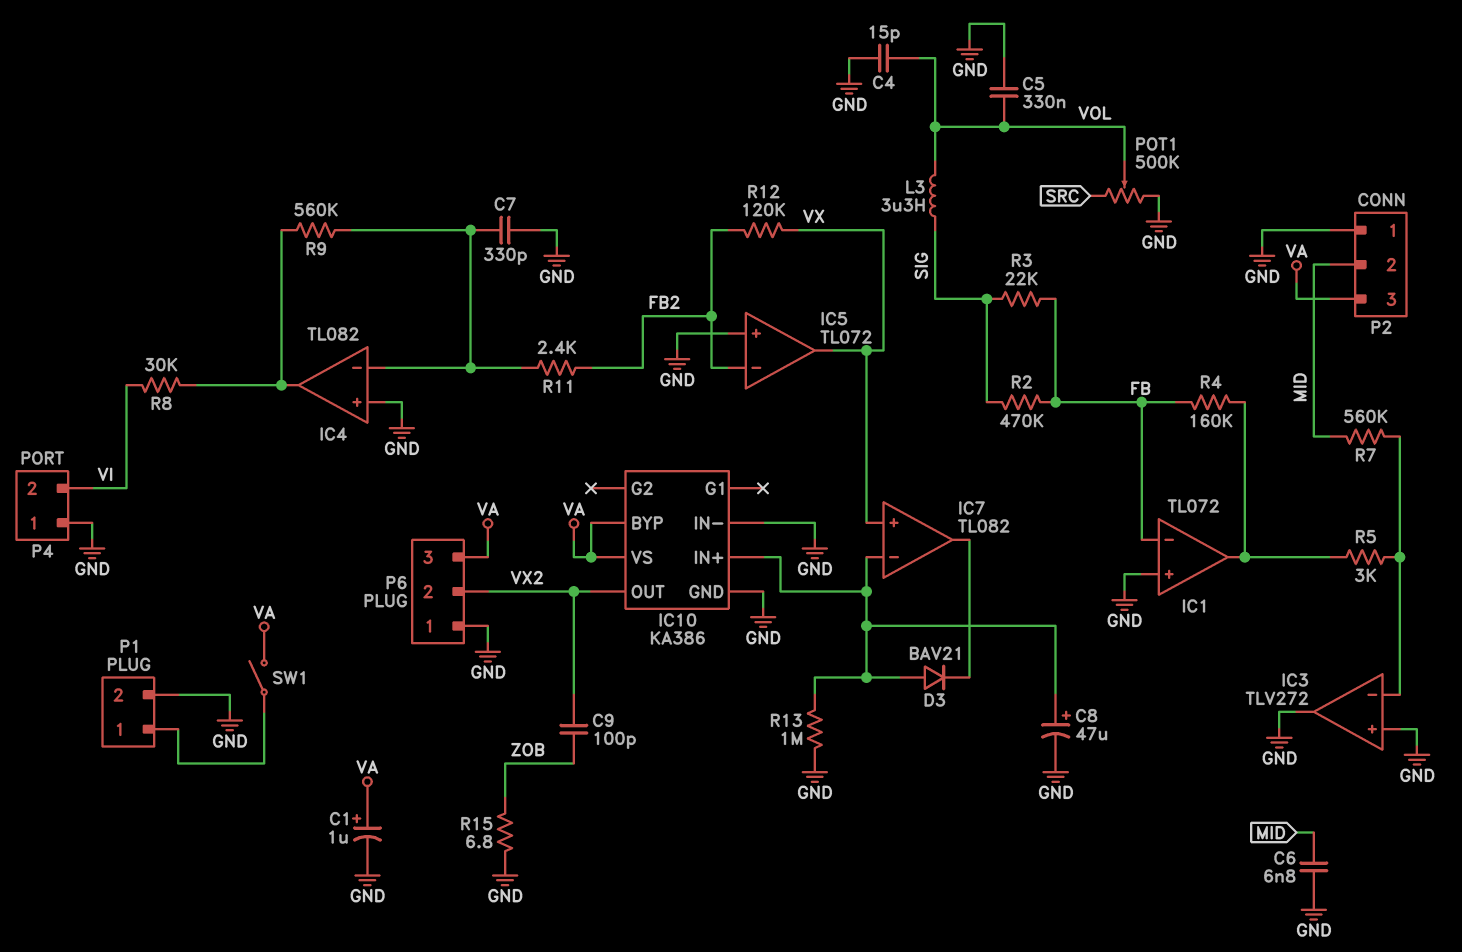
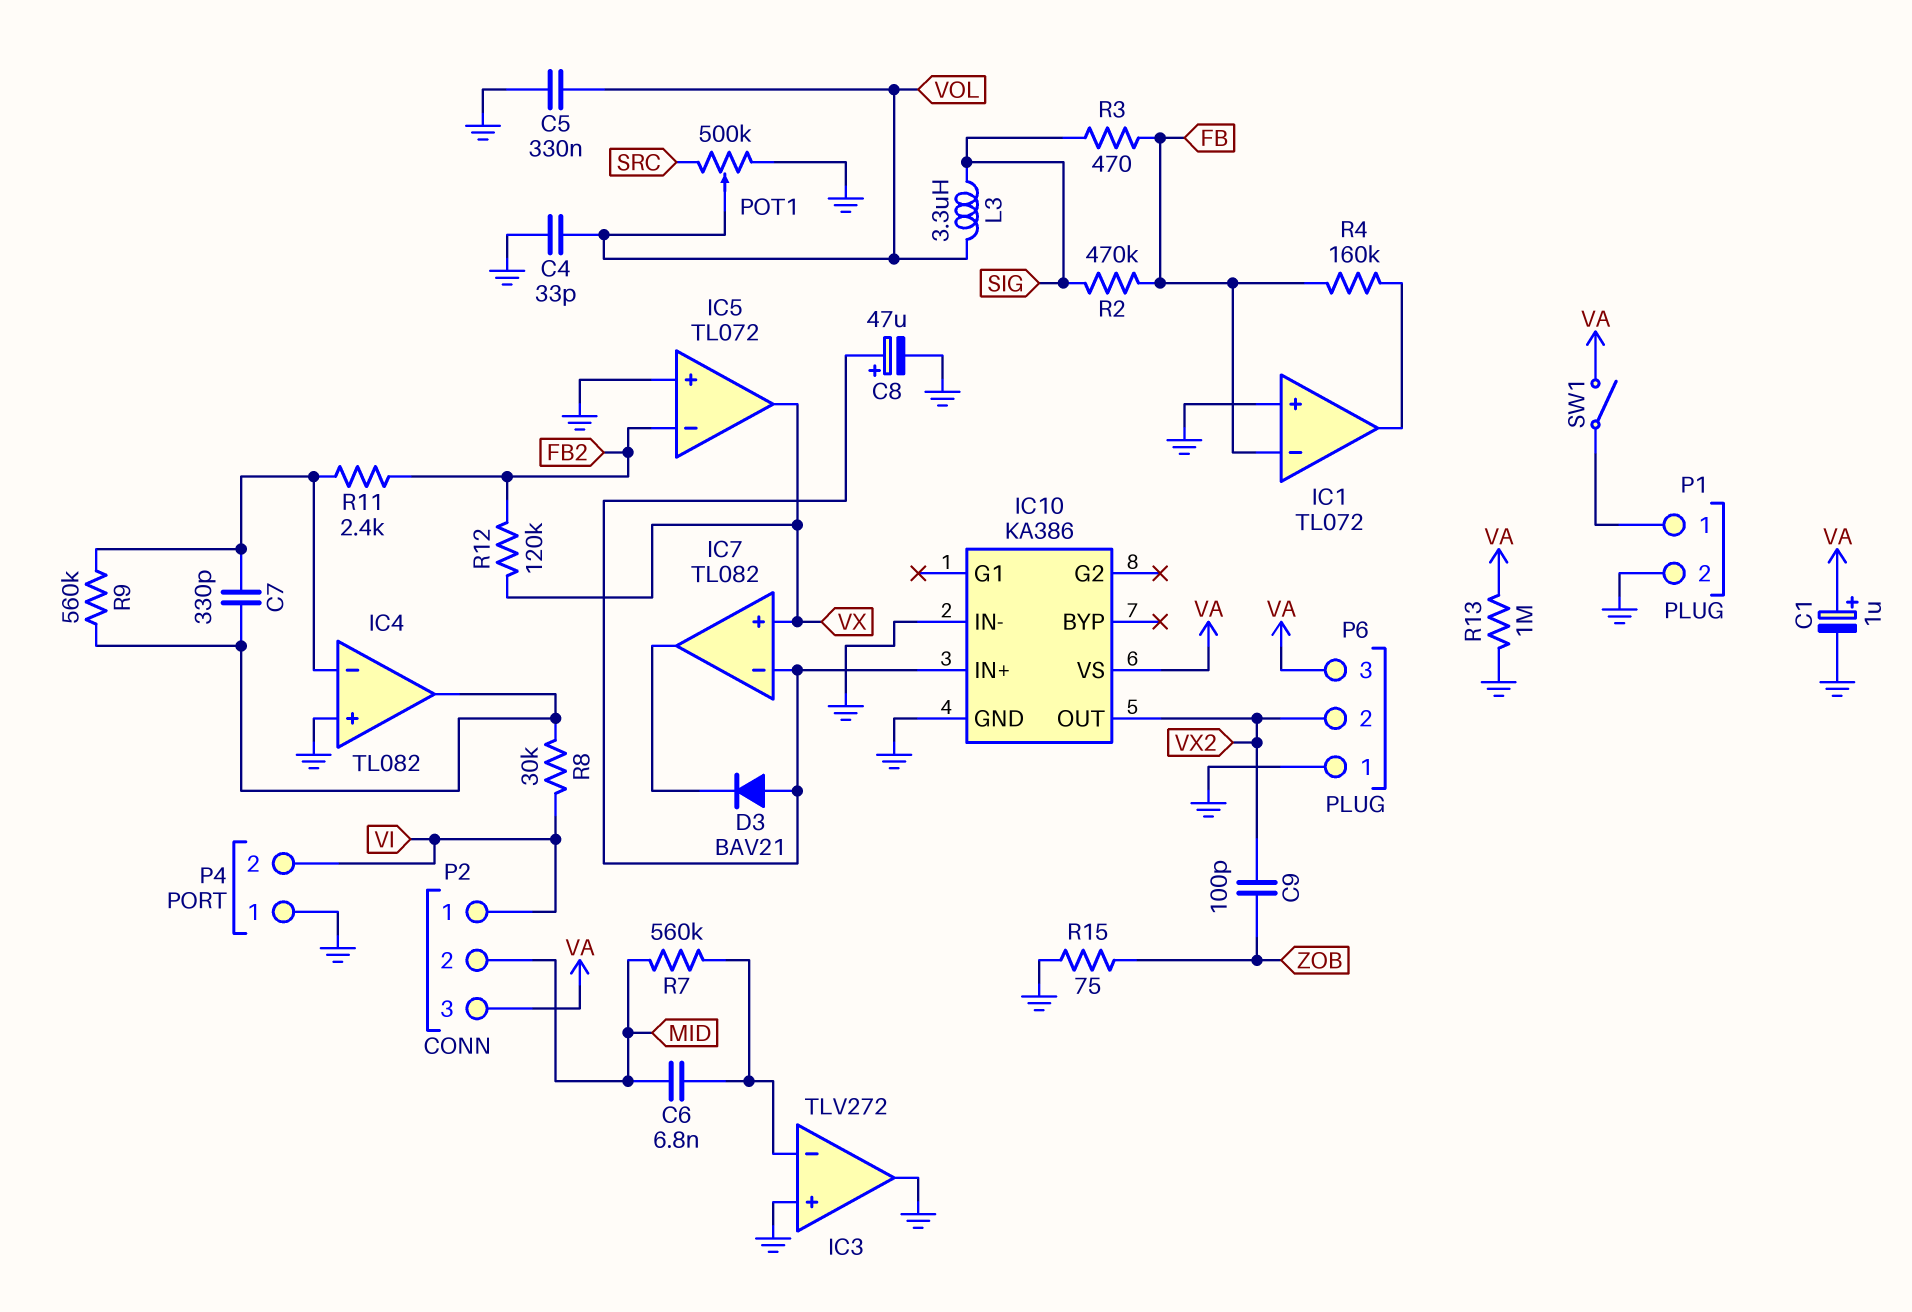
C4: 15pF (GND, VOL) -> 33pF (GND, VOL)
C6: 6.8nF (GND, MID) -> 6.8nF (IC3/in-, MID)
C7: 330pF (GND, IC4/in-) -> 330pF (IC4/in-, IC4/out)
IC10 pin BYP: VA -> none
P2 pin 1: GND -> VI
R3: 22k (FB, SIG) -> 470 (FB, SIG)
R5: 3k (IC1/out, IC3/in-) -> none
R13: 1M (GND, IC7/in-) -> 1M (GND, VA)
R15: 6.8 (GND, ZOB) -> 75 (GND, ZOB)

